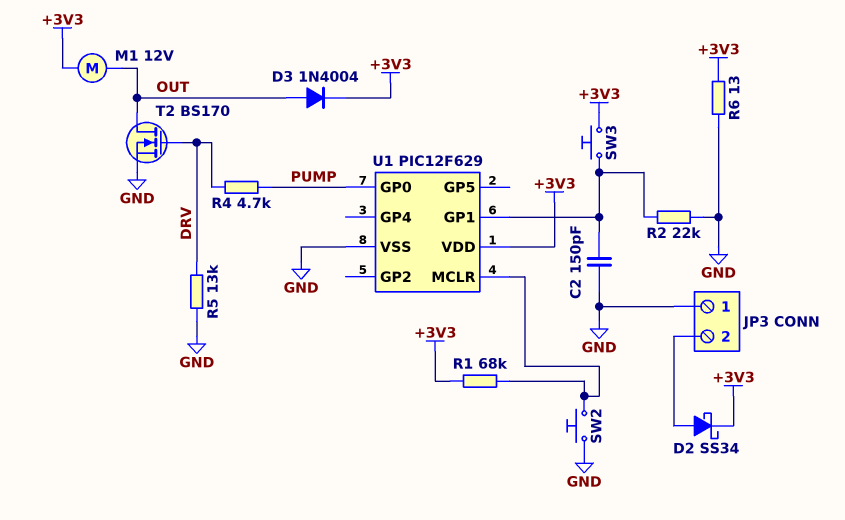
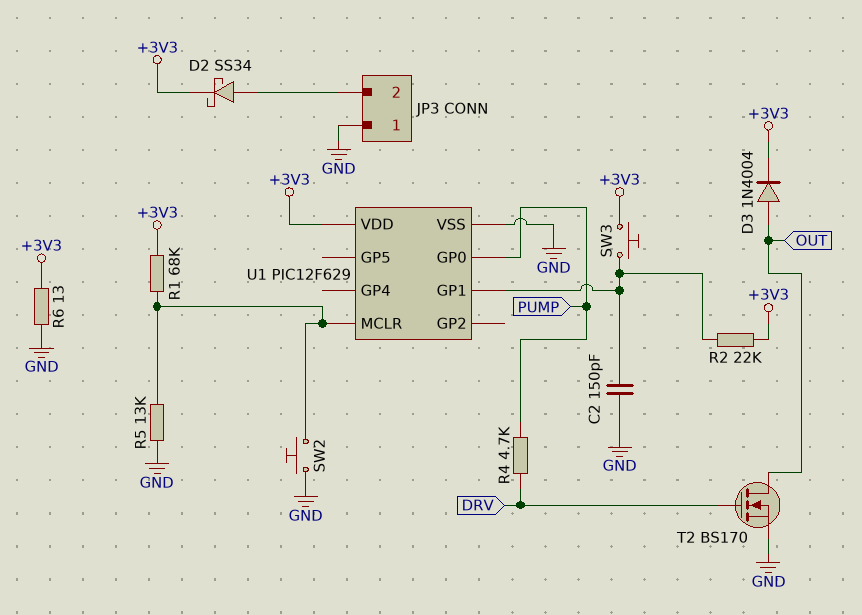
M1: motor 12V (+3V3, OUT) -> none
R2: 22k (GND, U1/GP1) -> 22k (+3V3, U1/GP1)
R5: 13k (DRV, GND) -> 13k (GND, U1/MCLR)

